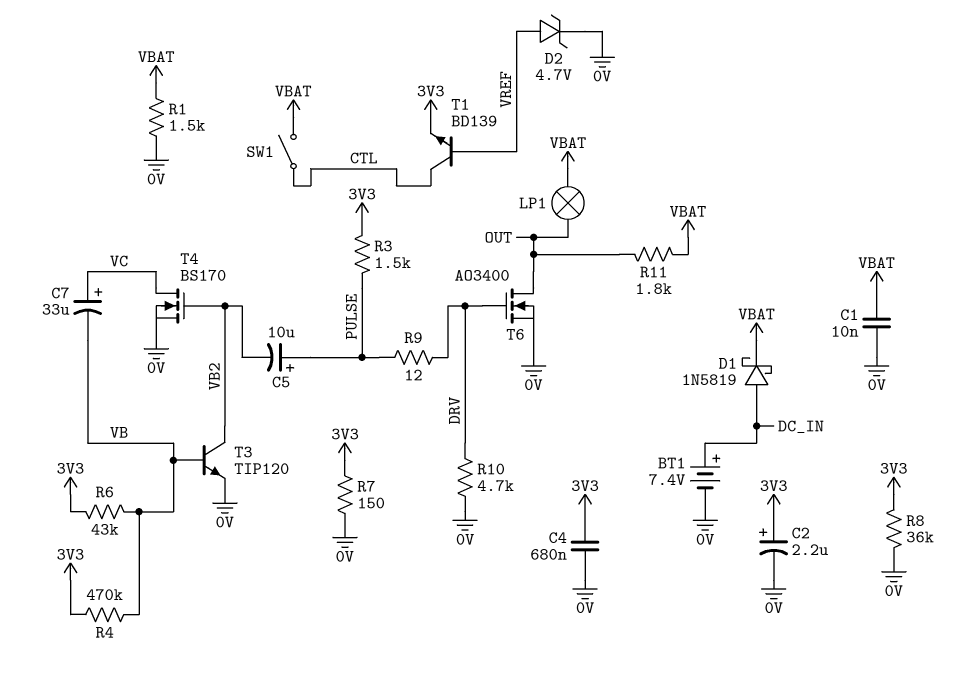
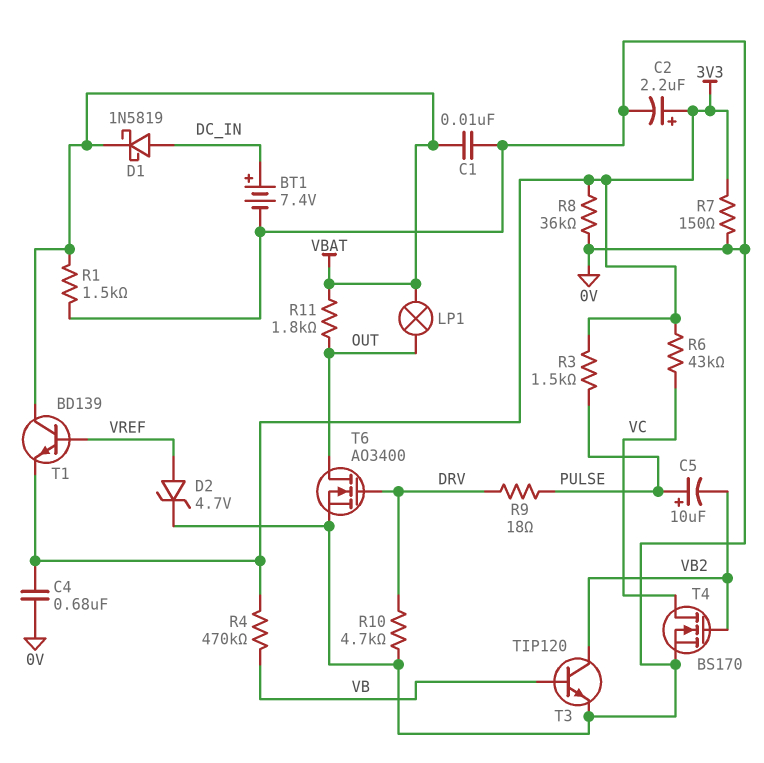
C7: 33uF (plus VC, minus VB) -> none
R6: 43k (3V3, VB) -> 43k (3V3, VC)
R9: 12 (DRV, PULSE) -> 18 (DRV, PULSE)
SW1: switch (CTL, VBAT) -> none
T1: NPN BD139 (B VREF, C CTL, E 3V3) -> NPN BD139 (B VREF, C VBAT, E 3V3)

